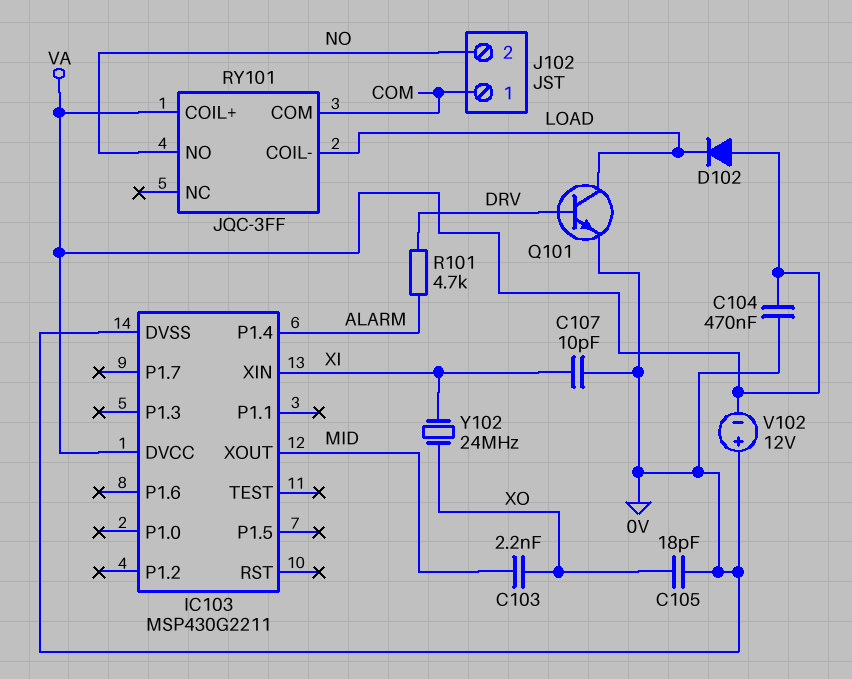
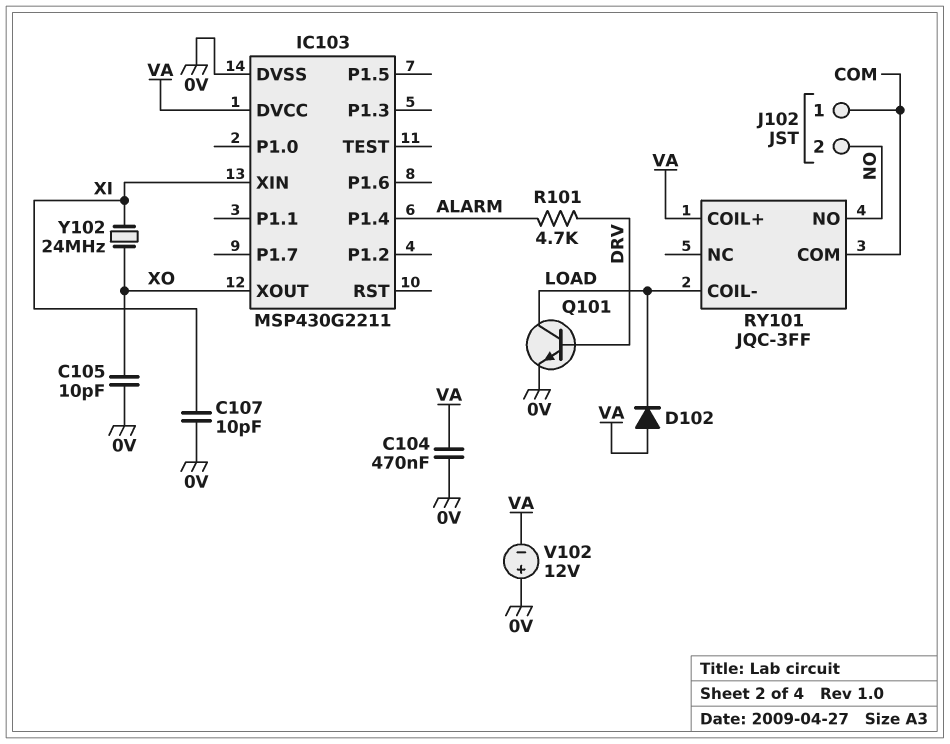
C103: 2.2nF (MID, XO) -> none
C105: 18pF (0V, XO) -> 10pF (0V, XO)
IC103 pin XOUT: MID -> XO

